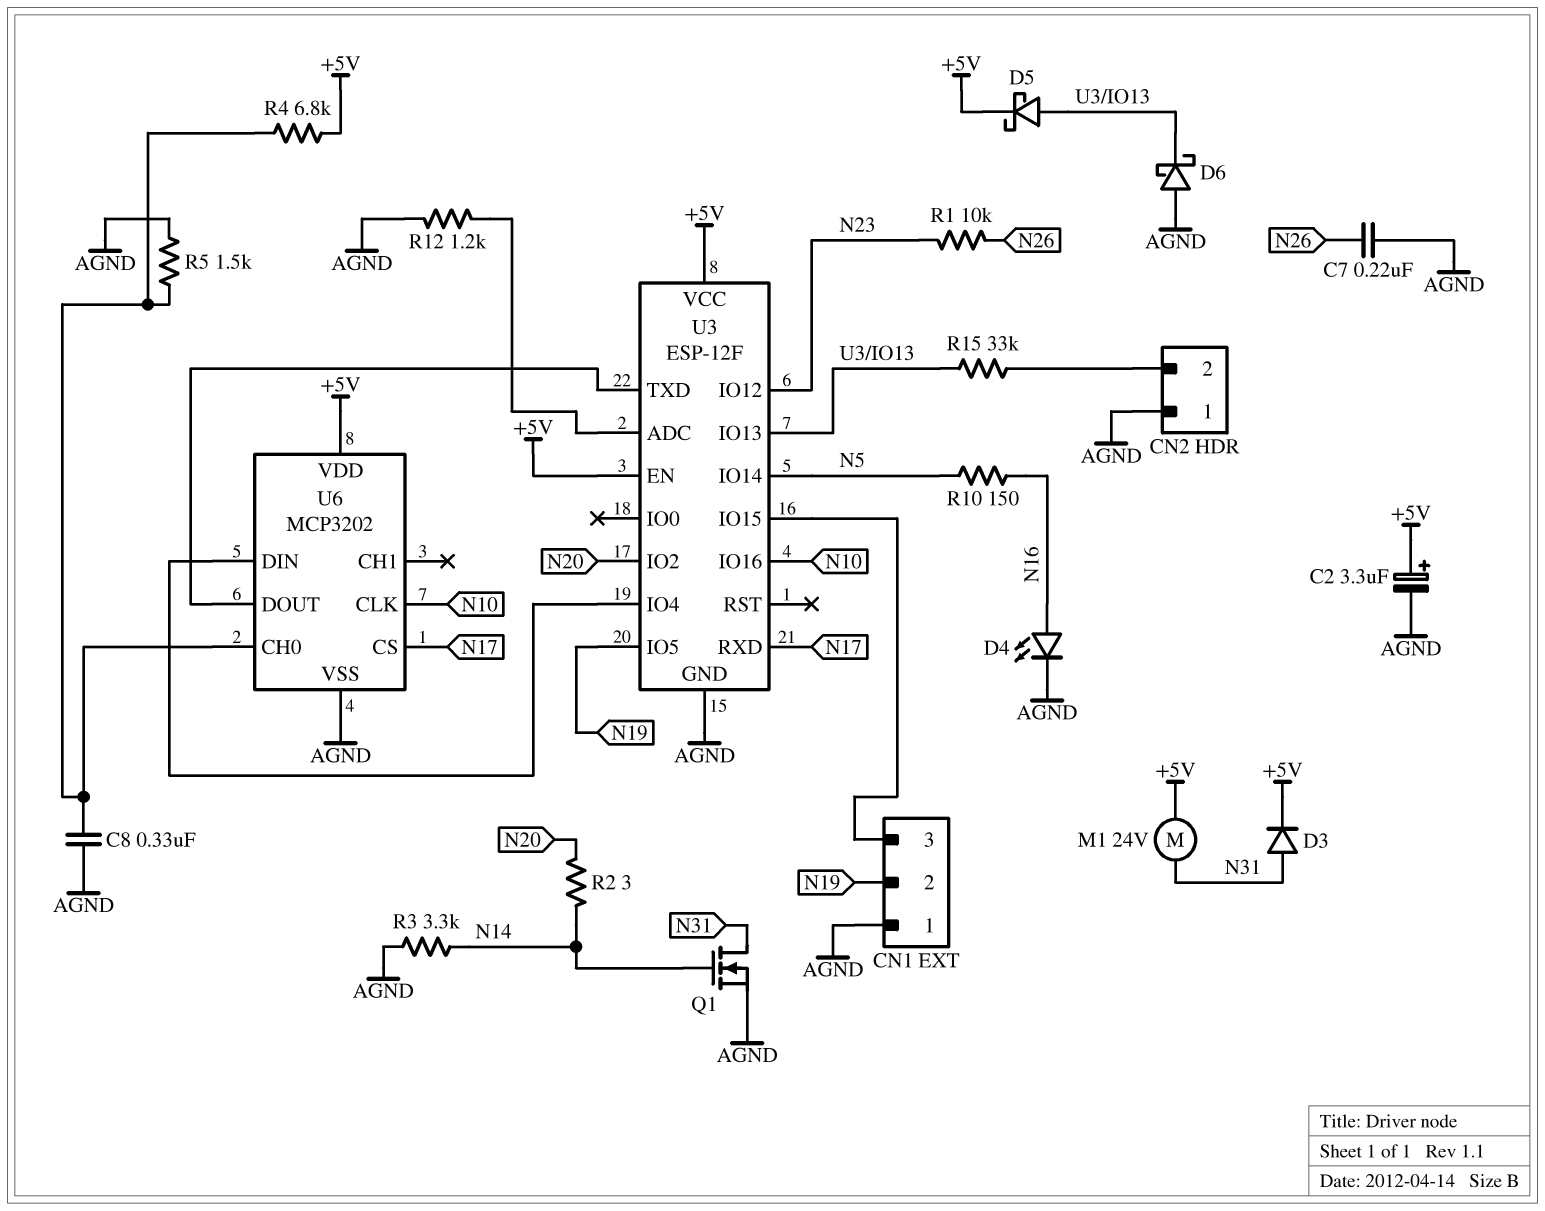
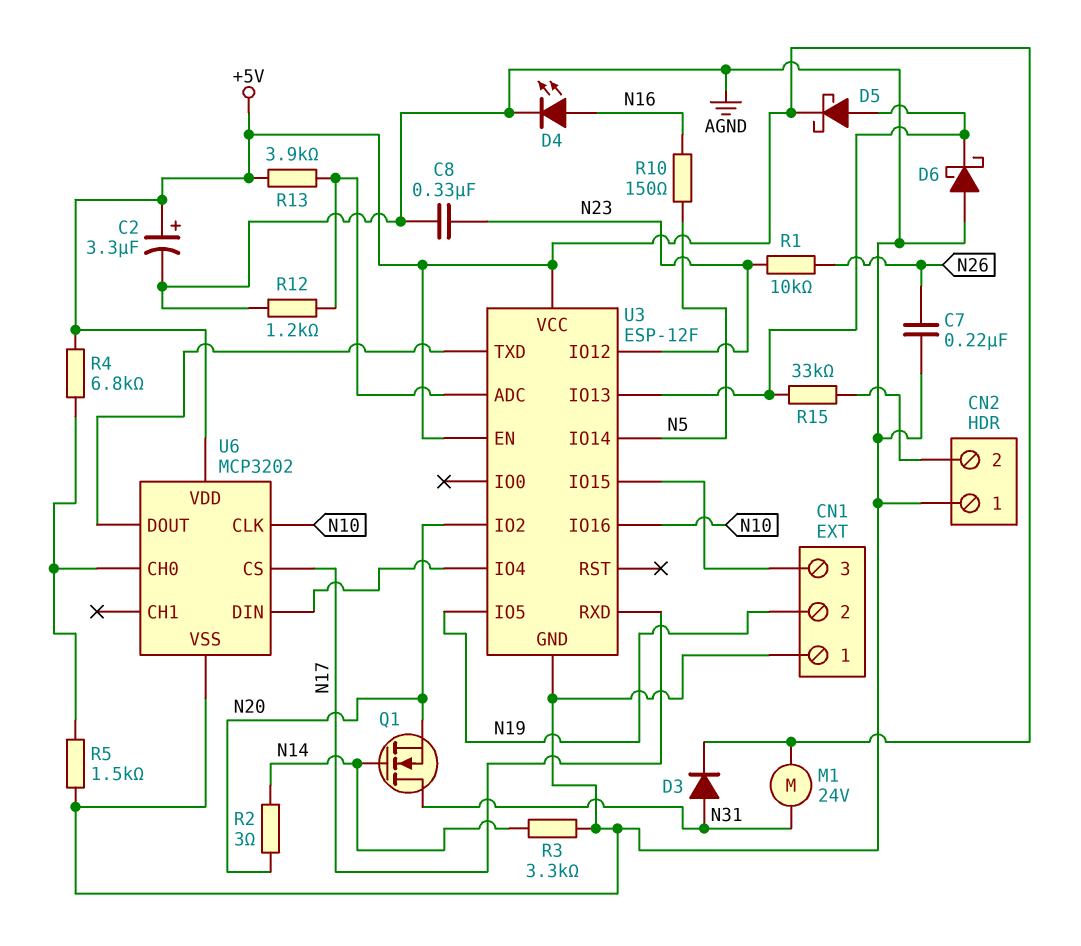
C8: 330nF (AGND, U6/CH0) -> 330nF (AGND, N23)
Q1: NMOS (G N14, D N31, S AGND) -> NMOS (G N14, D N31, S N20)
R13: none -> 3.9k (+5V, U3/ADC)

